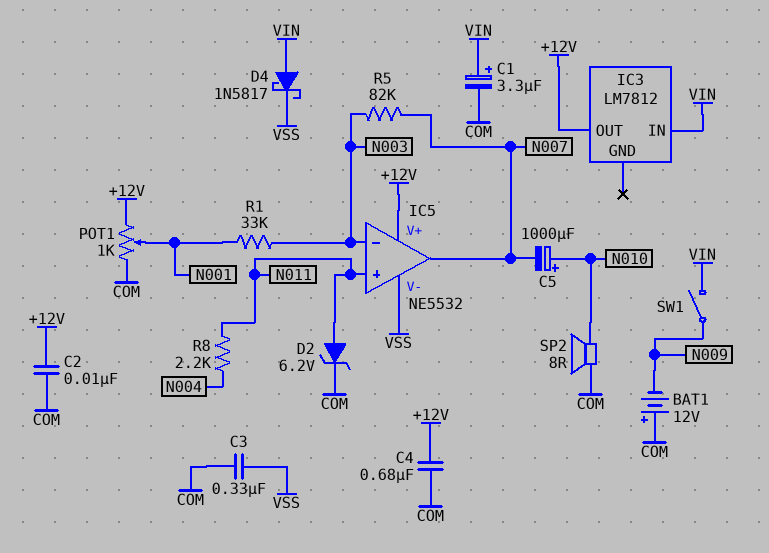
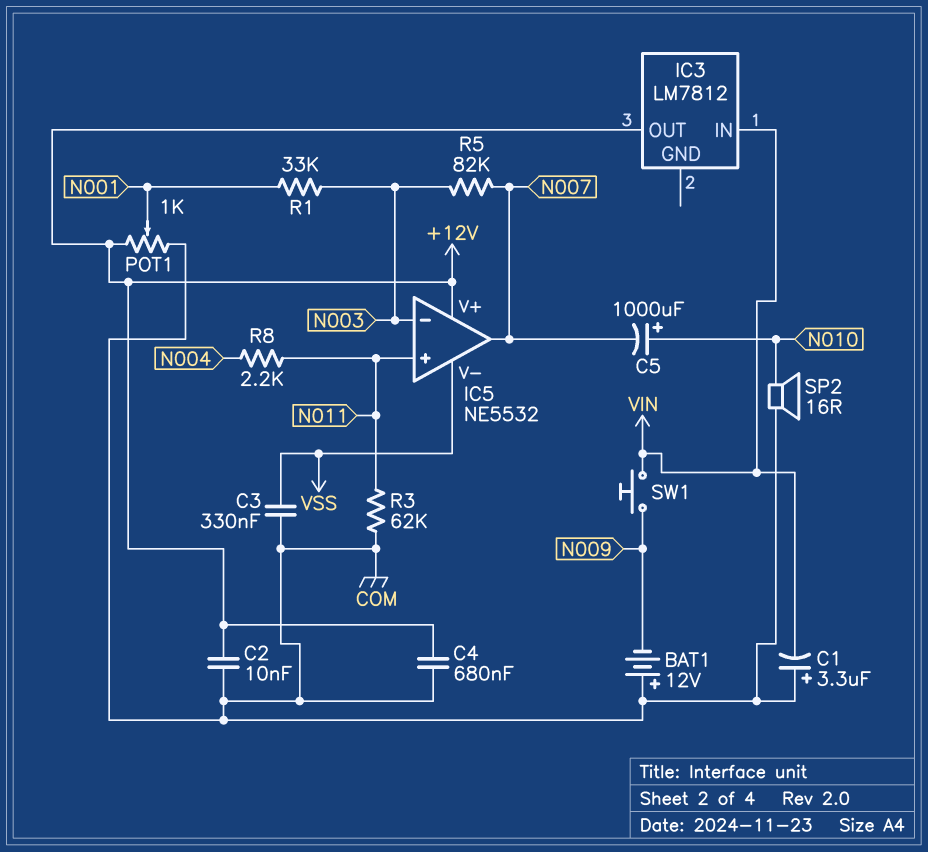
C1: 3.3uF (plus VIN, minus COM) -> 3.3uF (plus COM, minus VIN)
D2: zener 6.2V (A N011, K COM) -> none
D4: schottky 1N5817 (A VIN, K VSS) -> none
R3: none -> 62k (COM, N011)
SP2: speaker 8R (COM, N010) -> speaker 16R (COM, N010)
SW1: switch (N009, VIN) -> button (N009, VIN)

